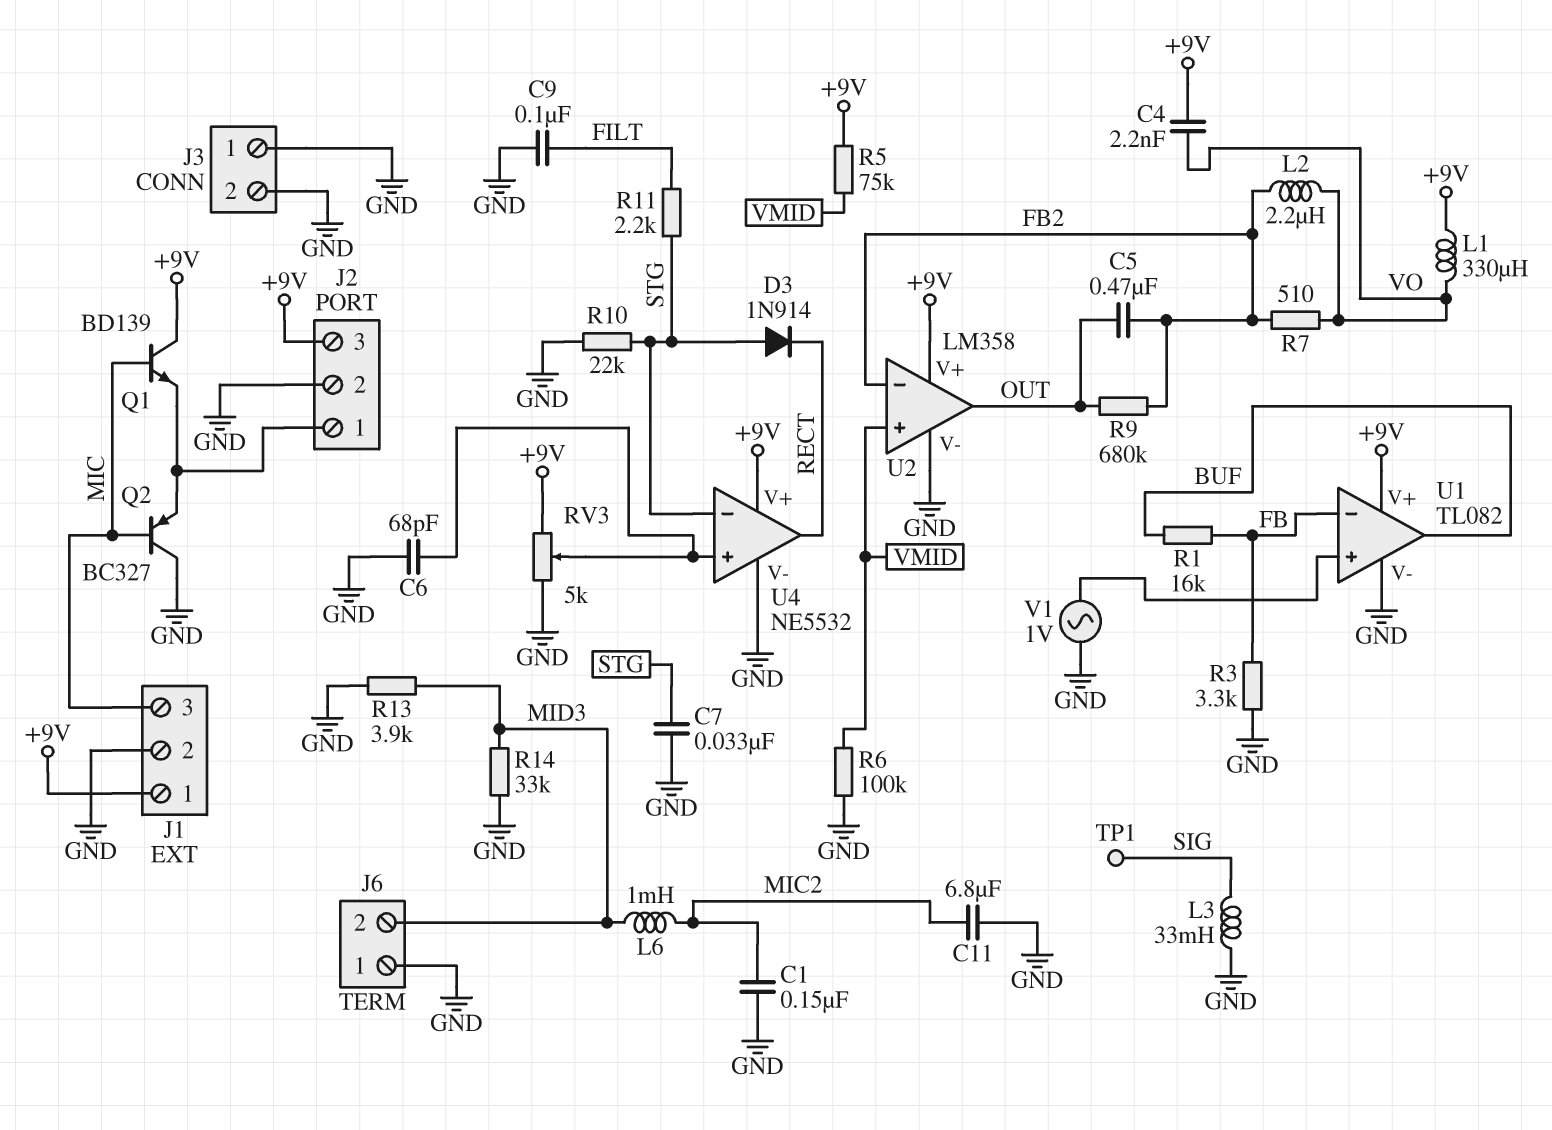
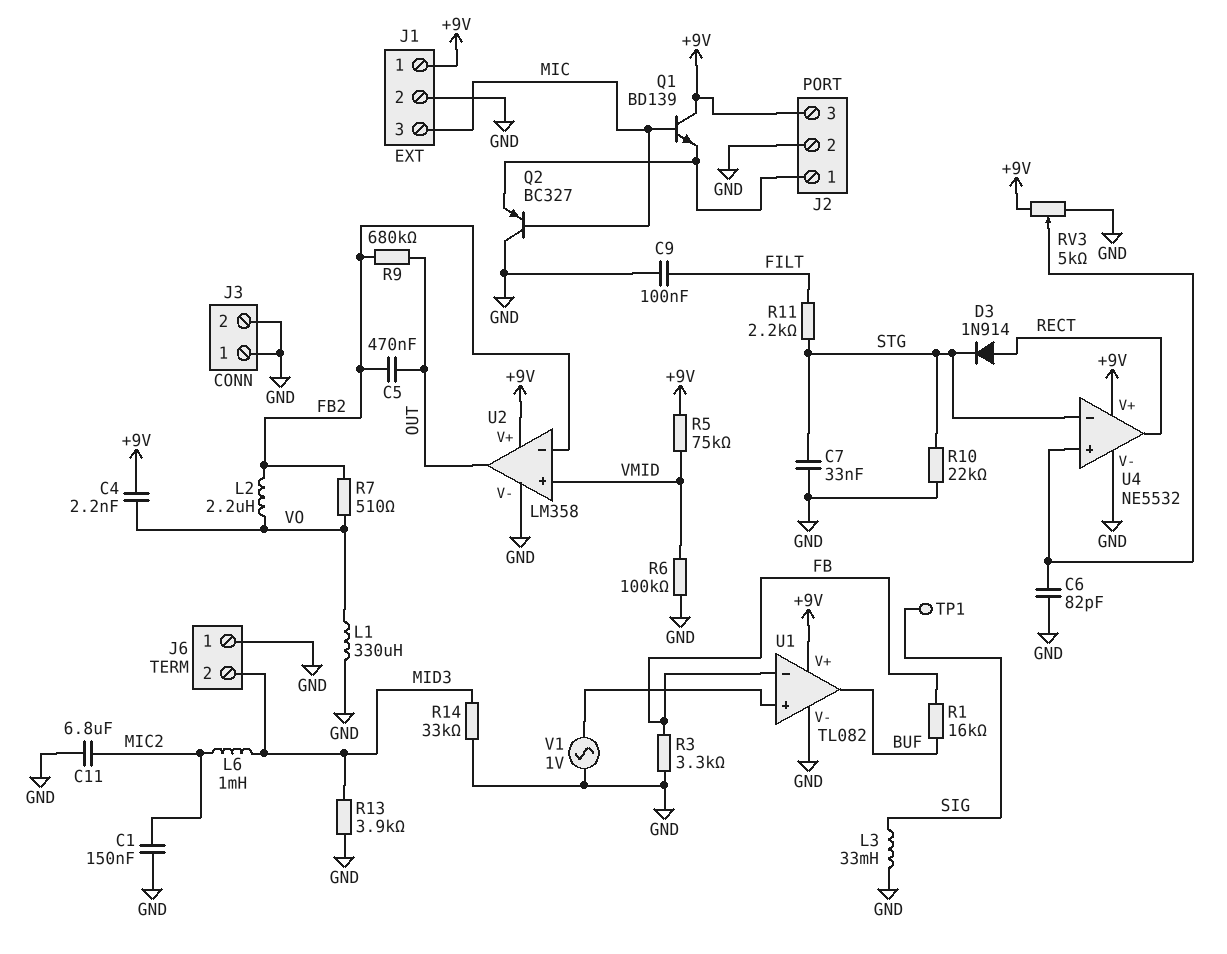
C6: 68pF (GND, U4/in+) -> 82pF (GND, U4/in+)
D3: diode 1N914 (A STG, K RECT) -> diode 1N914 (A RECT, K STG)
L1: 330uH (+9V, VO) -> 330uH (GND, VO)

